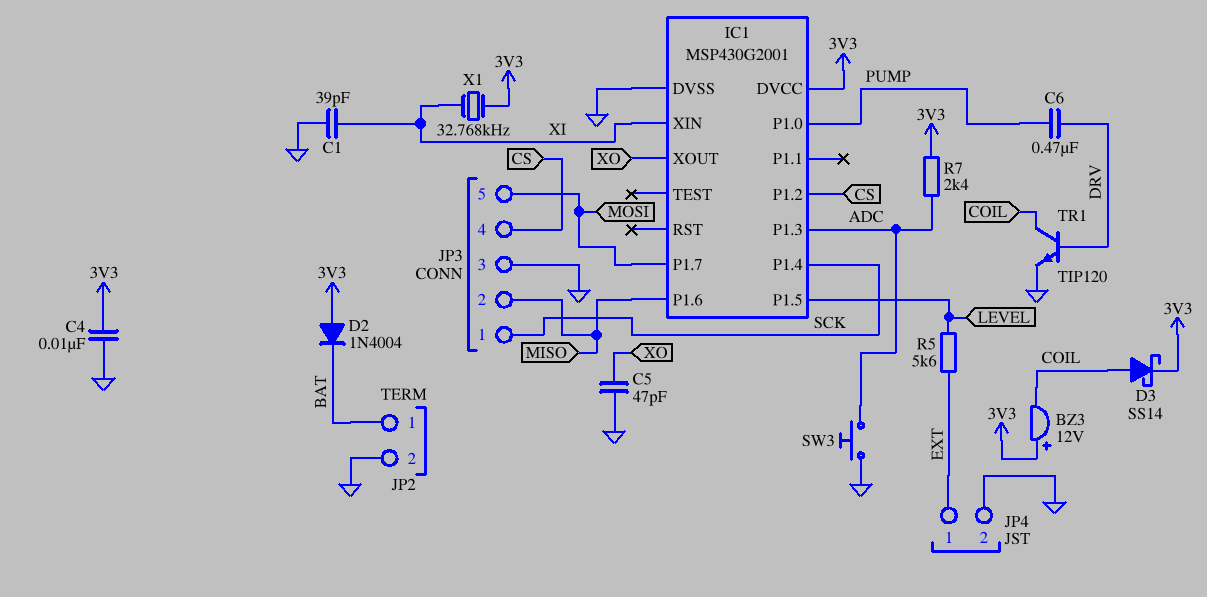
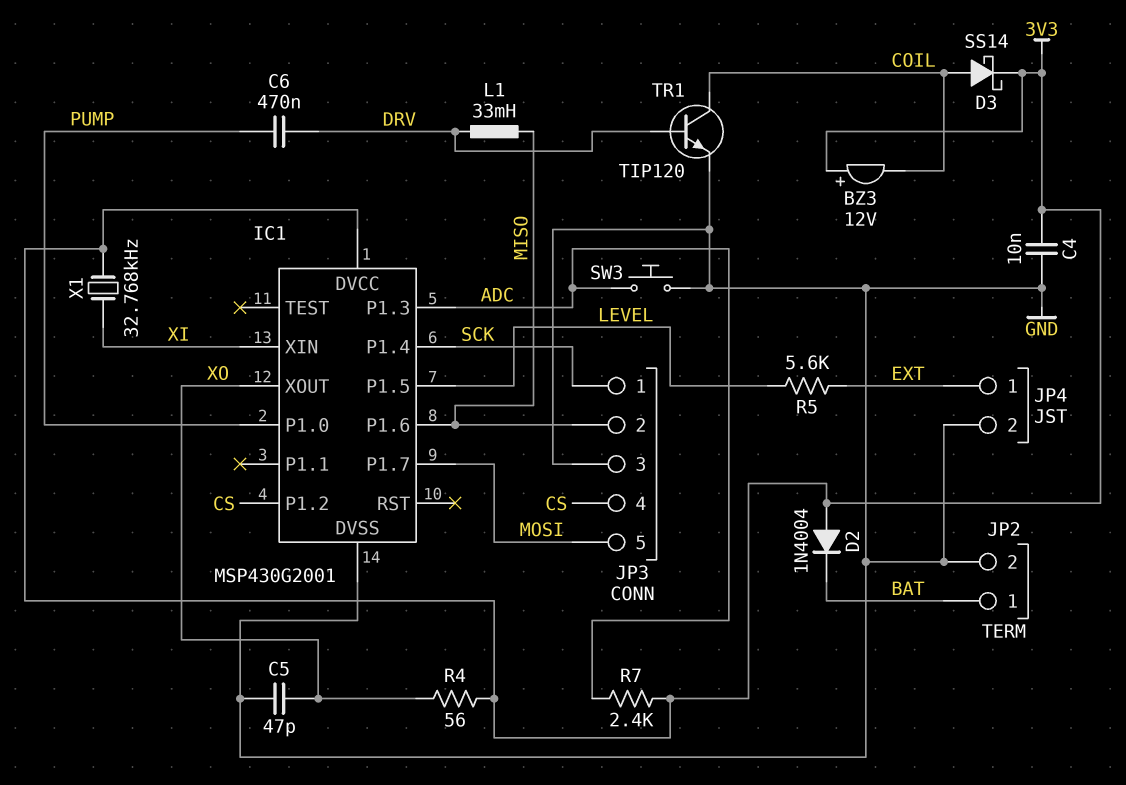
C1: 39pF (GND, XI) -> none
L1: none -> 33mH (DRV, MISO)
R4: none -> 56 (3V3, XO)

